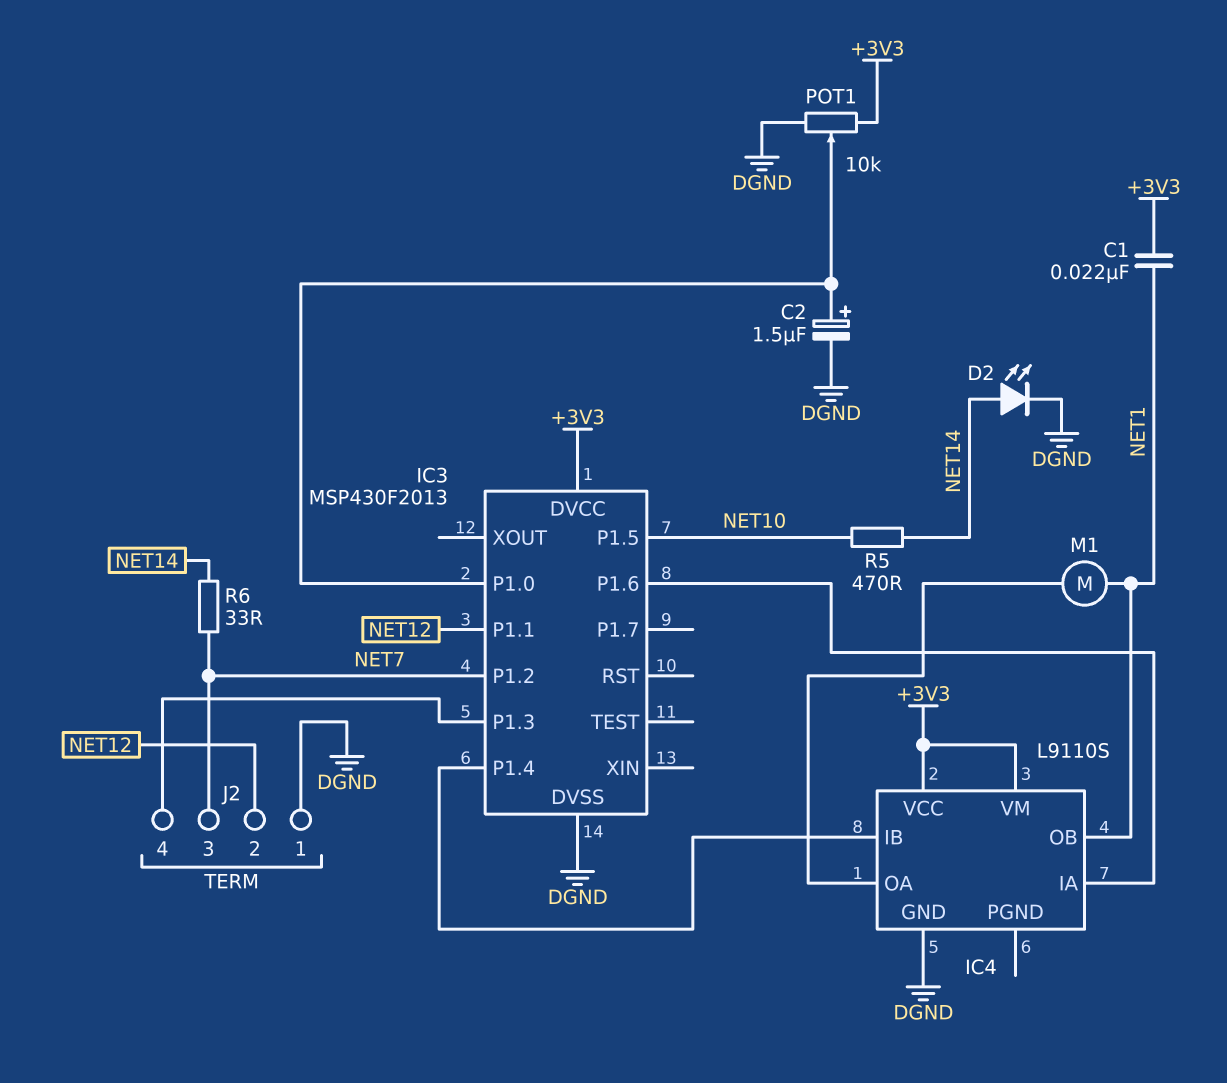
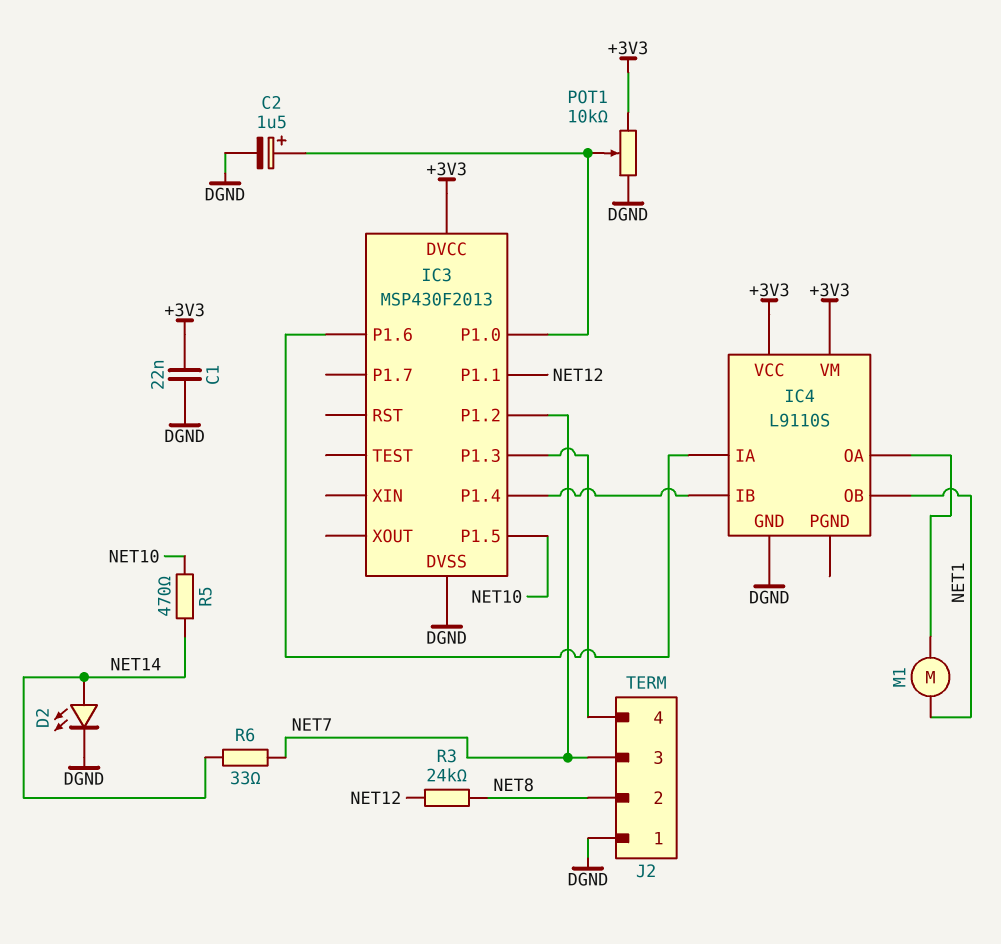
C1: 22nF (+3V3, NET1) -> 22nF (+3V3, DGND)
J2 pin 2: NET12 -> NET8
R3: none -> 24k (NET8, NET12)

